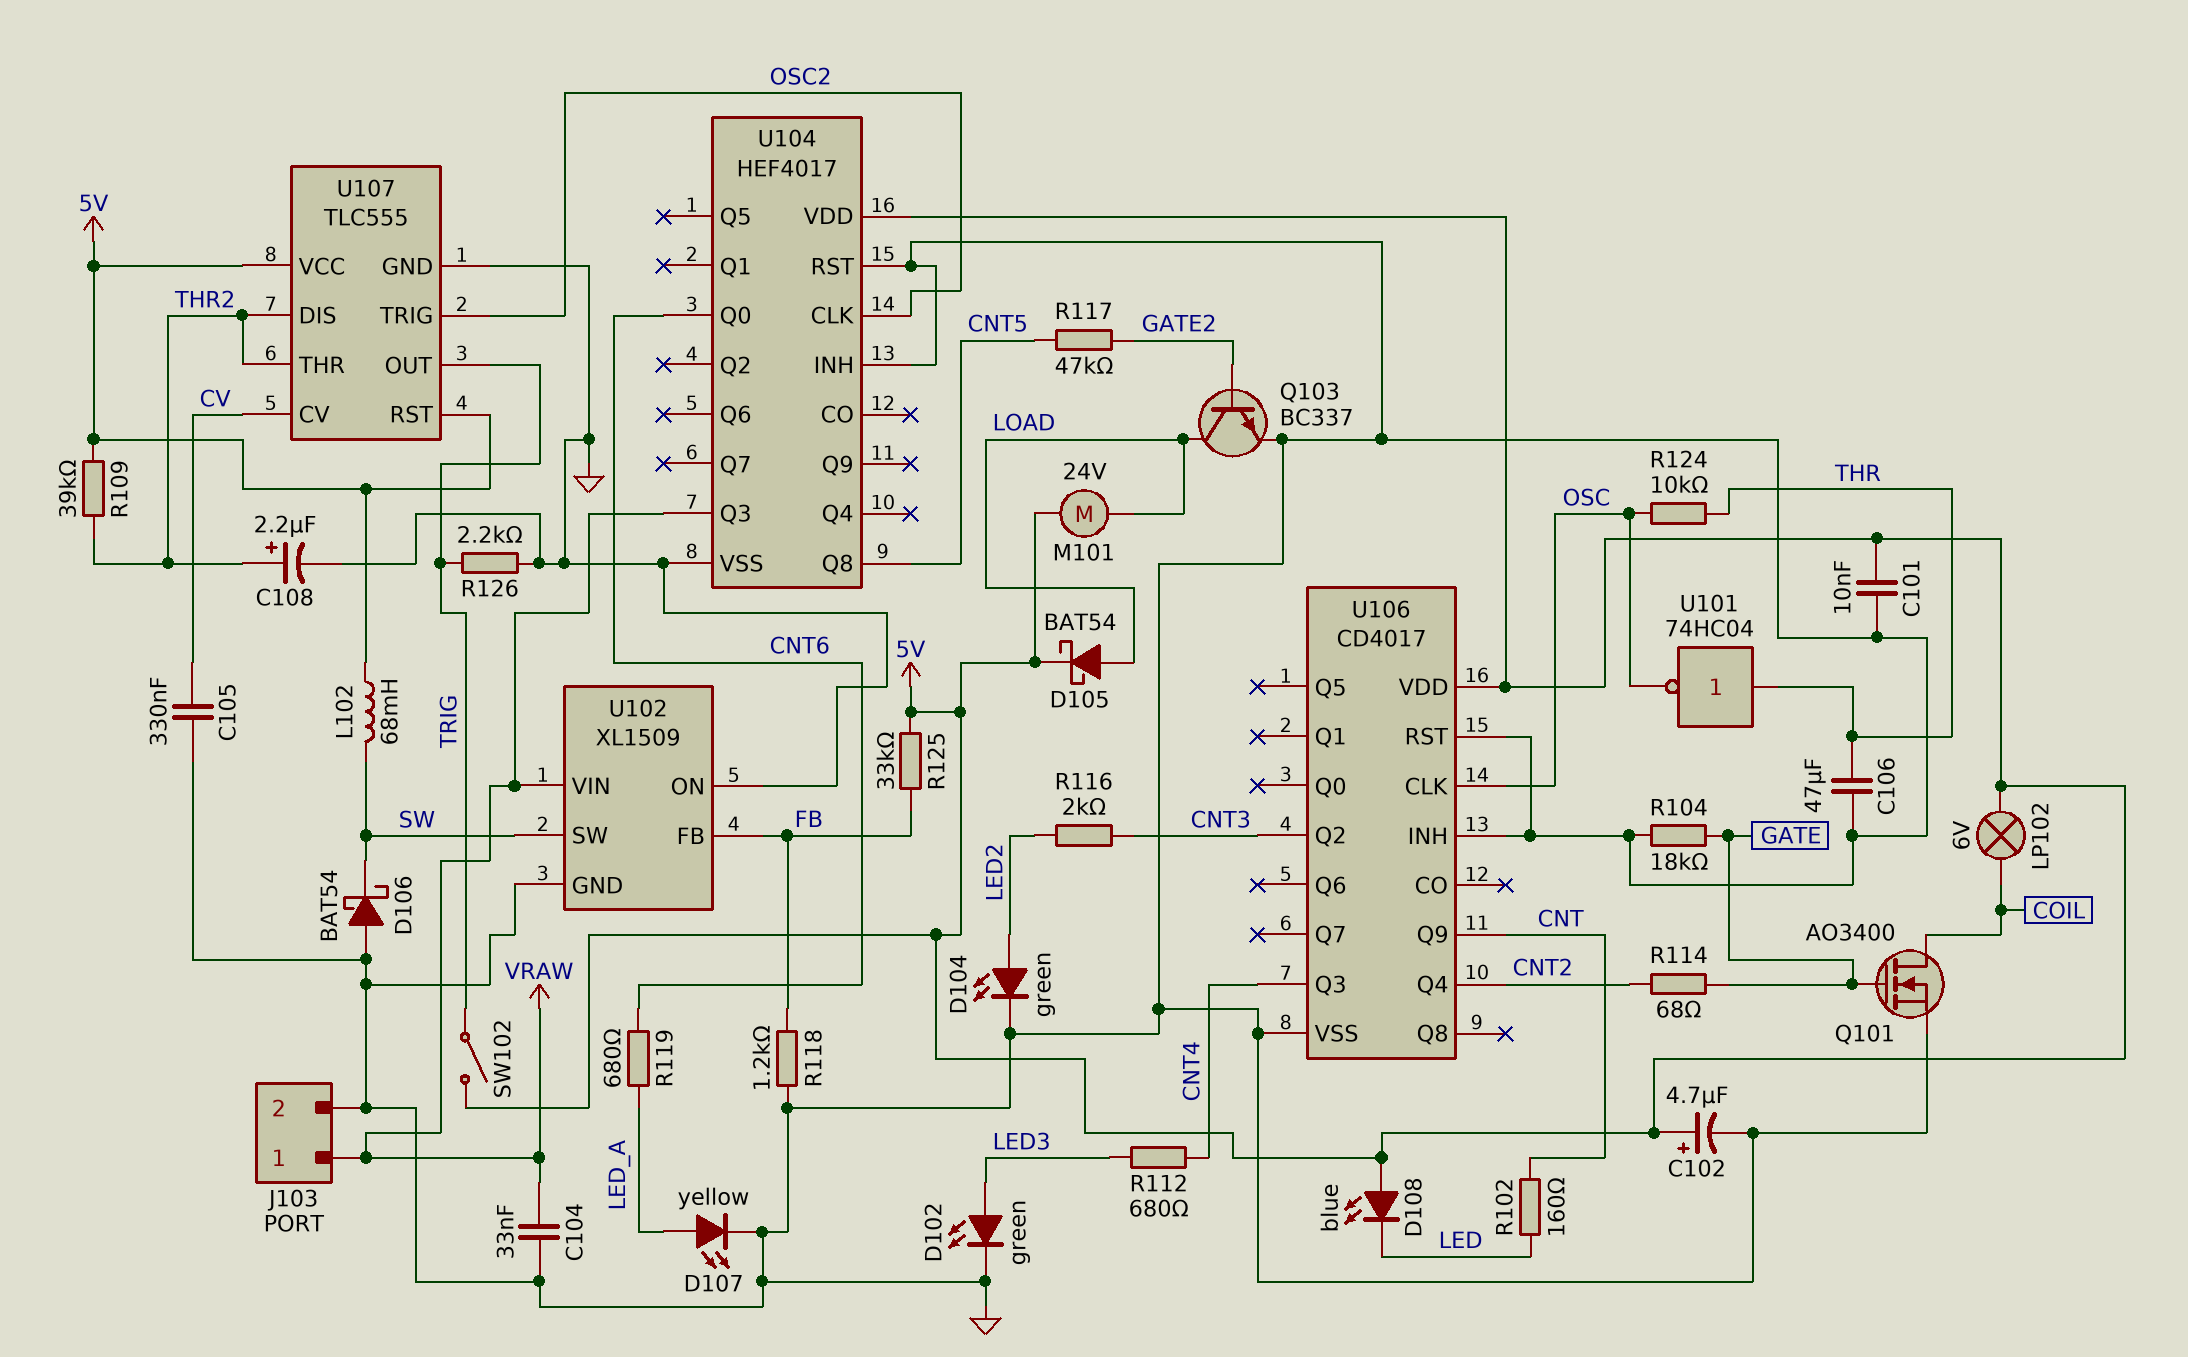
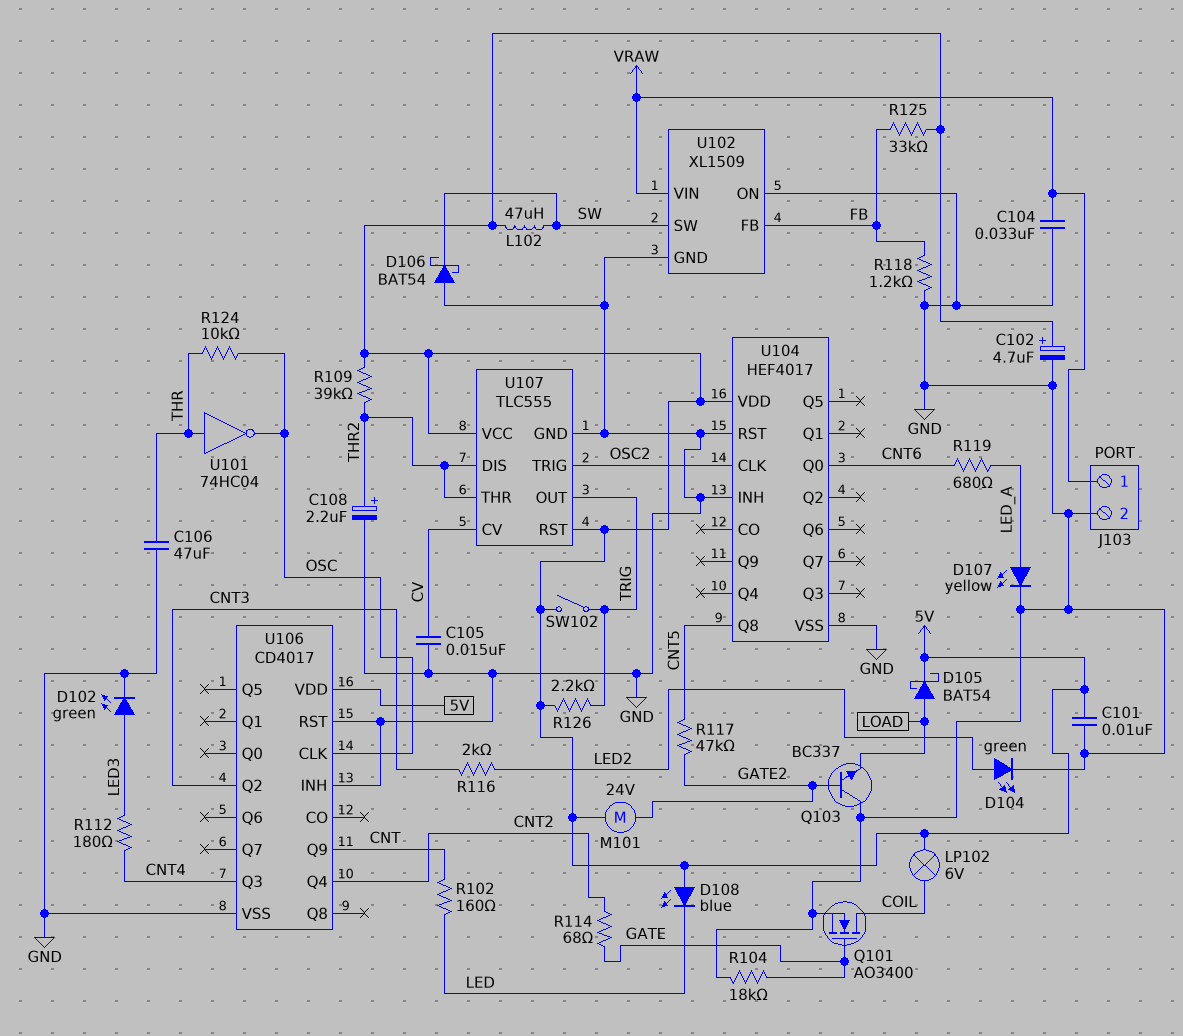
C105: 330nF (CV, GND) -> 15nF (CV, GND)
L102: 68mH (5V, SW) -> 47uH (5V, SW)
M101: motor 24V (5V, LOAD) -> motor 24V (5V, GATE2)
Q103: NPN BC337 (B GATE2, C LOAD, E GND) -> NPN BC337 (B GATE2, C GND, E LOAD)
R112: 680 (CNT4, LED3) -> 180 (CNT4, LED3)
R126: 2.2k (GND, TRIG) -> 2.2k (5V, TRIG)
U104 pin Q3: VRAW -> none

